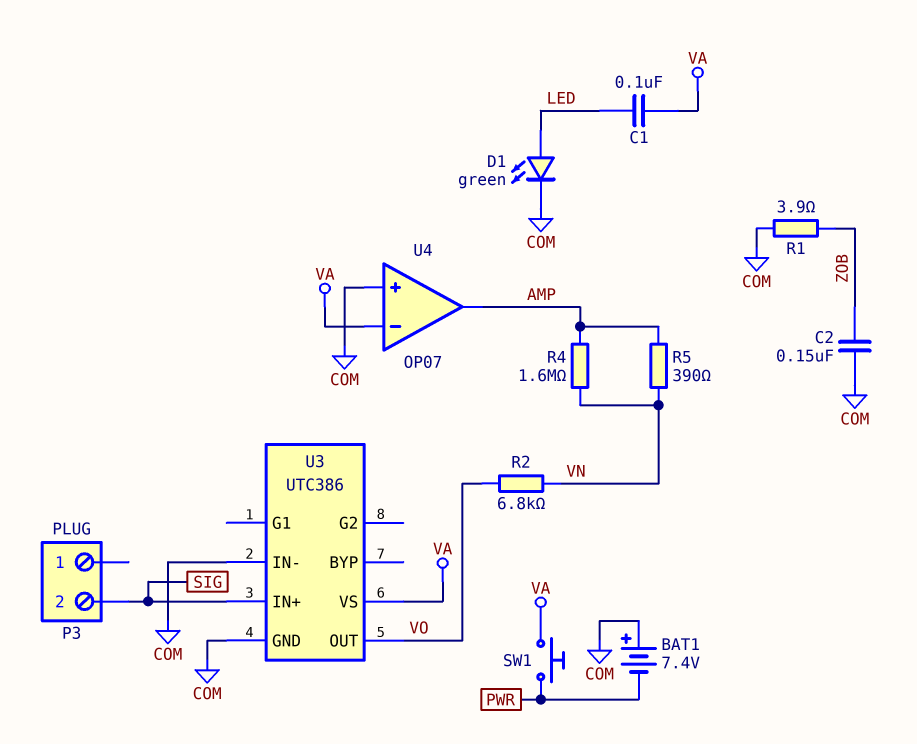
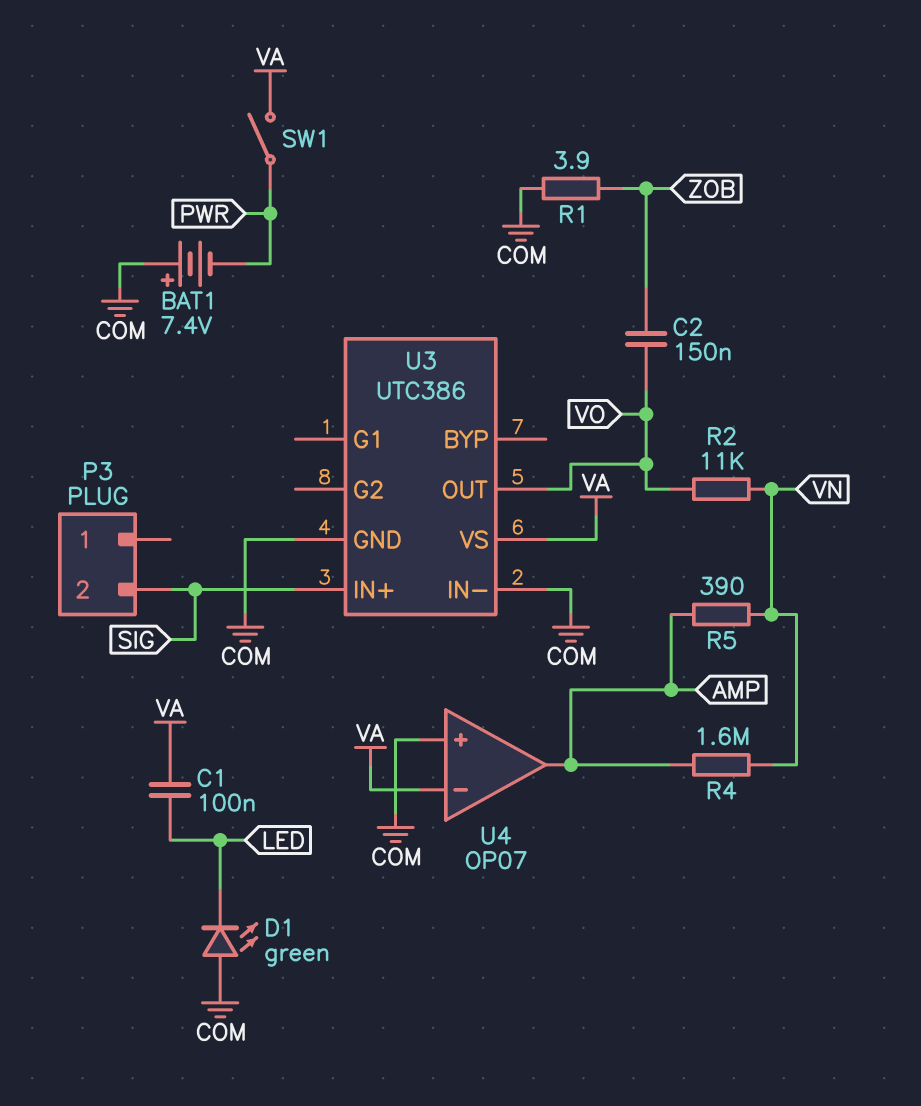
C2: 150nF (COM, ZOB) -> 150nF (VO, ZOB)
D1: LED green (A LED, K COM) -> LED green (A COM, K LED)
R2: 6.8k (VN, VO) -> 11k (VN, VO)
SW1: button (PWR, VA) -> switch (PWR, VA)

